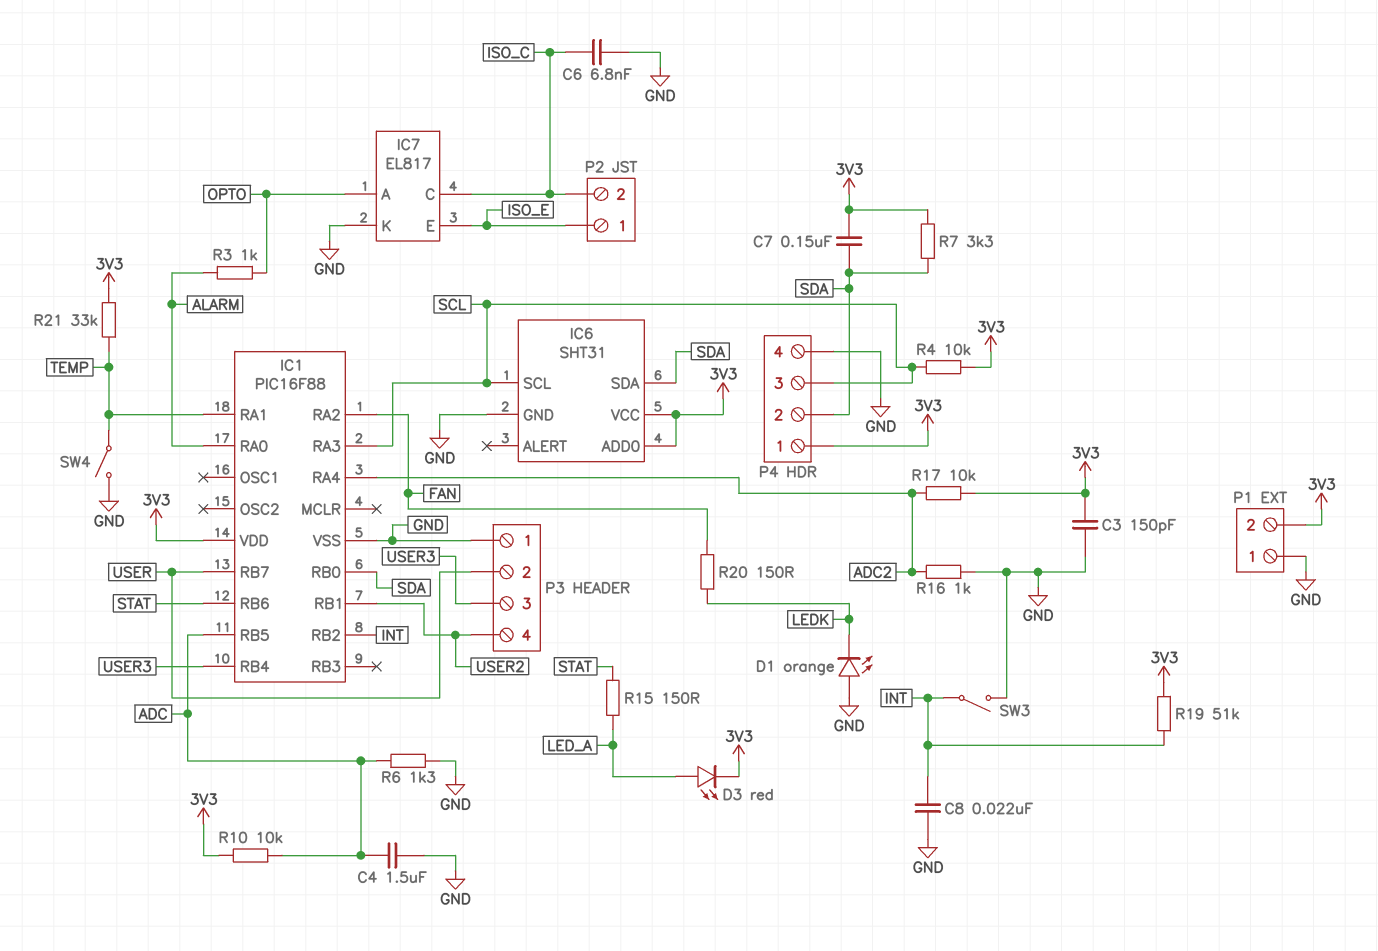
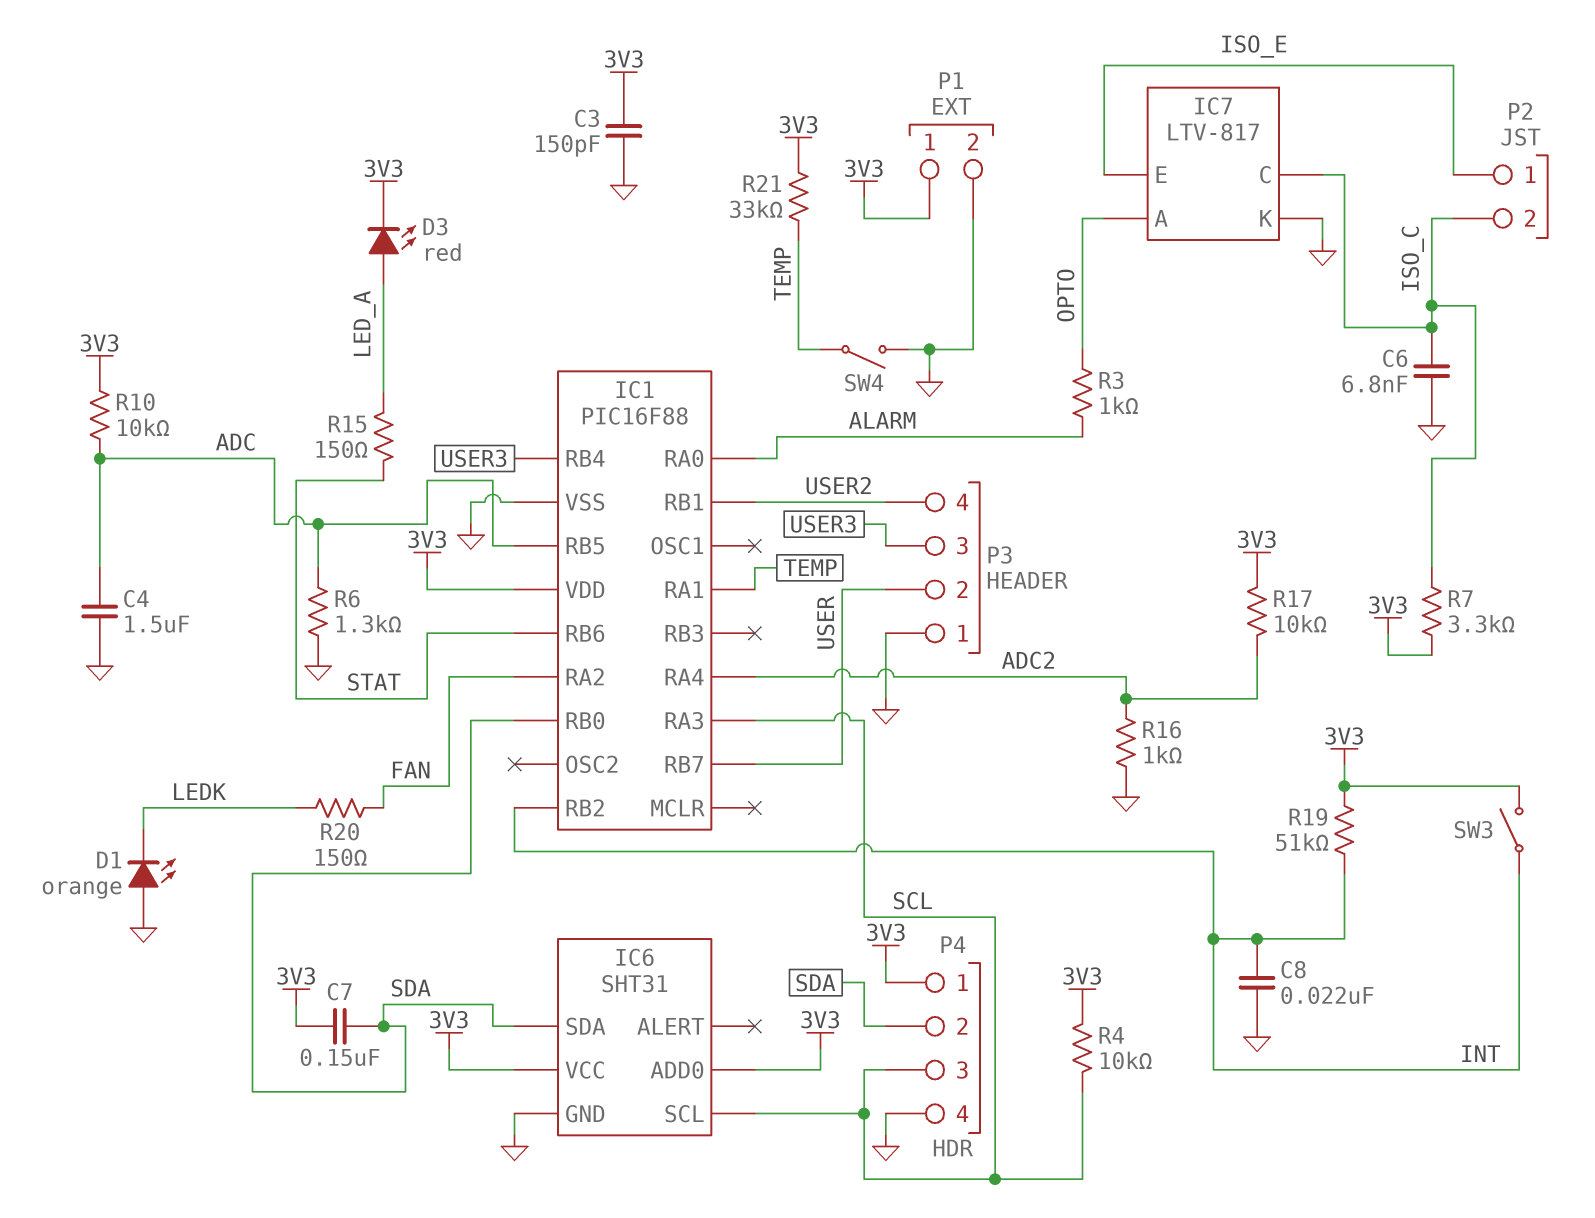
IC7: EL817 -> LTV-817
P1 pin 1: GND -> 3V3
P1 pin 2: 3V3 -> GND
R7: 3.3k (3V3, SDA) -> 3.3k (3V3, ISO_C)
SW3: switch (GND, INT) -> switch (3V3, INT)

